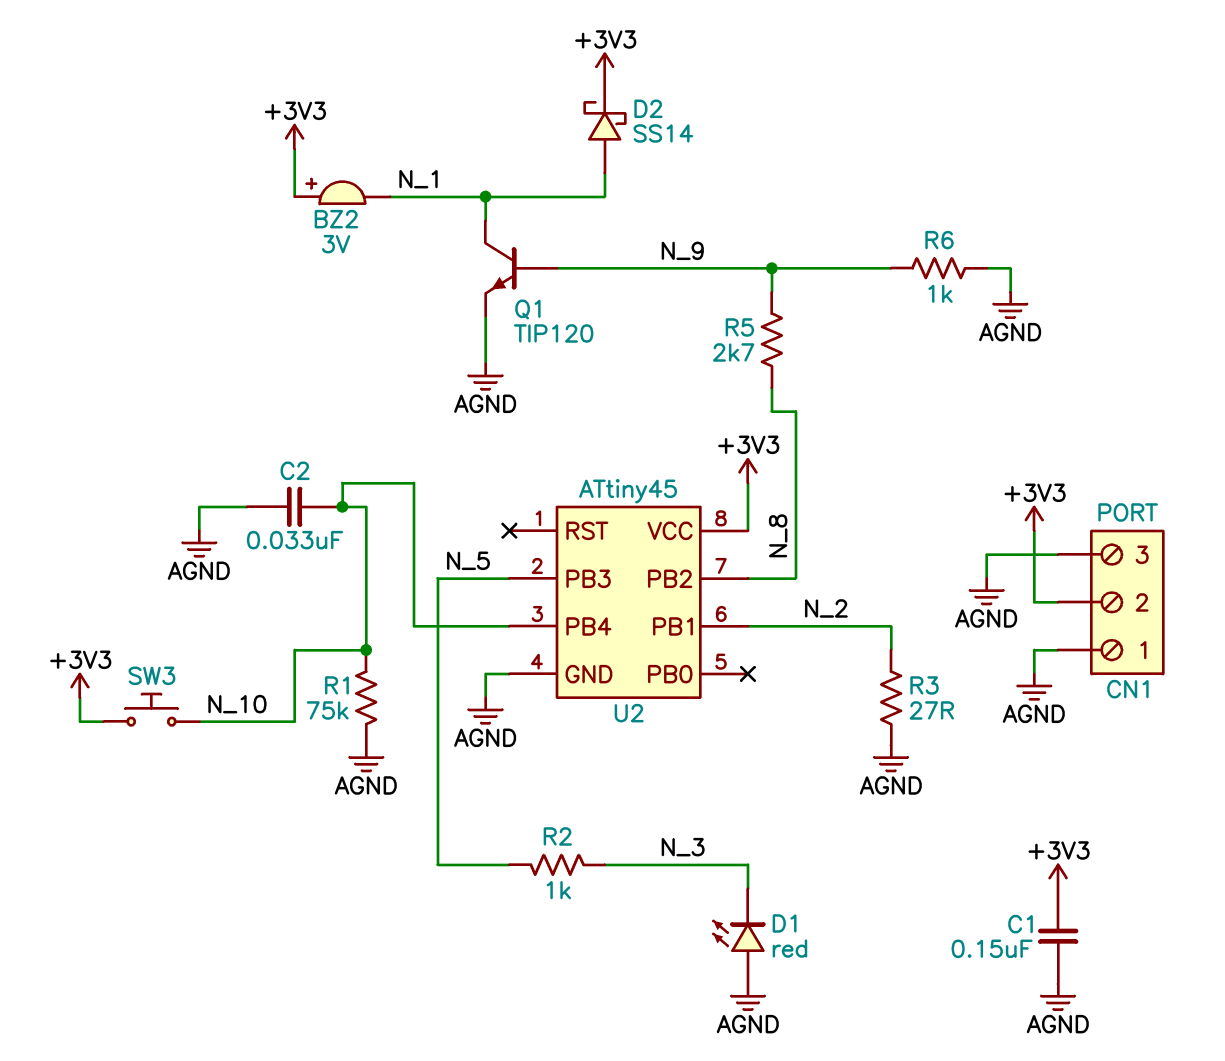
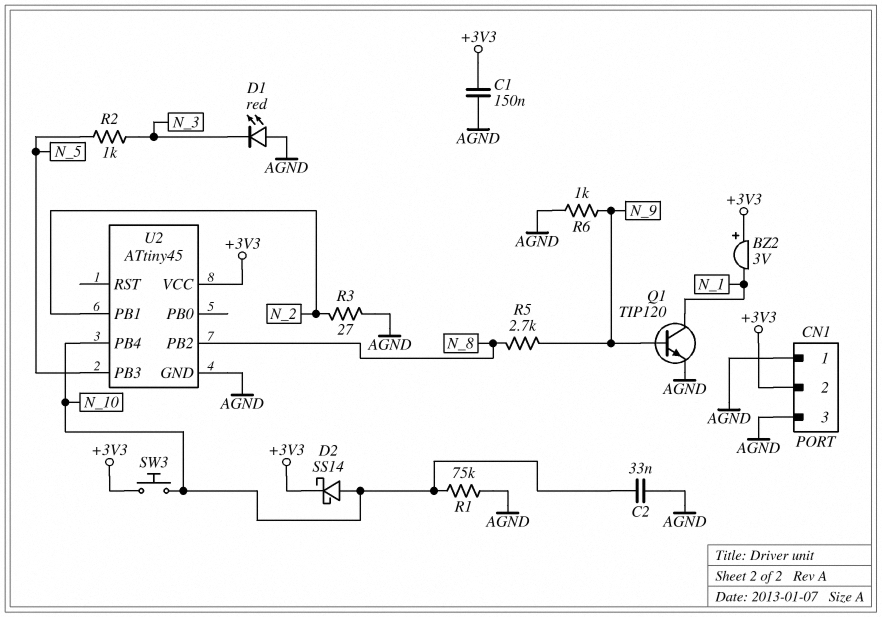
D2: schottky SS14 (A N_1, K +3V3) -> schottky SS14 (A N_10, K +3V3)

